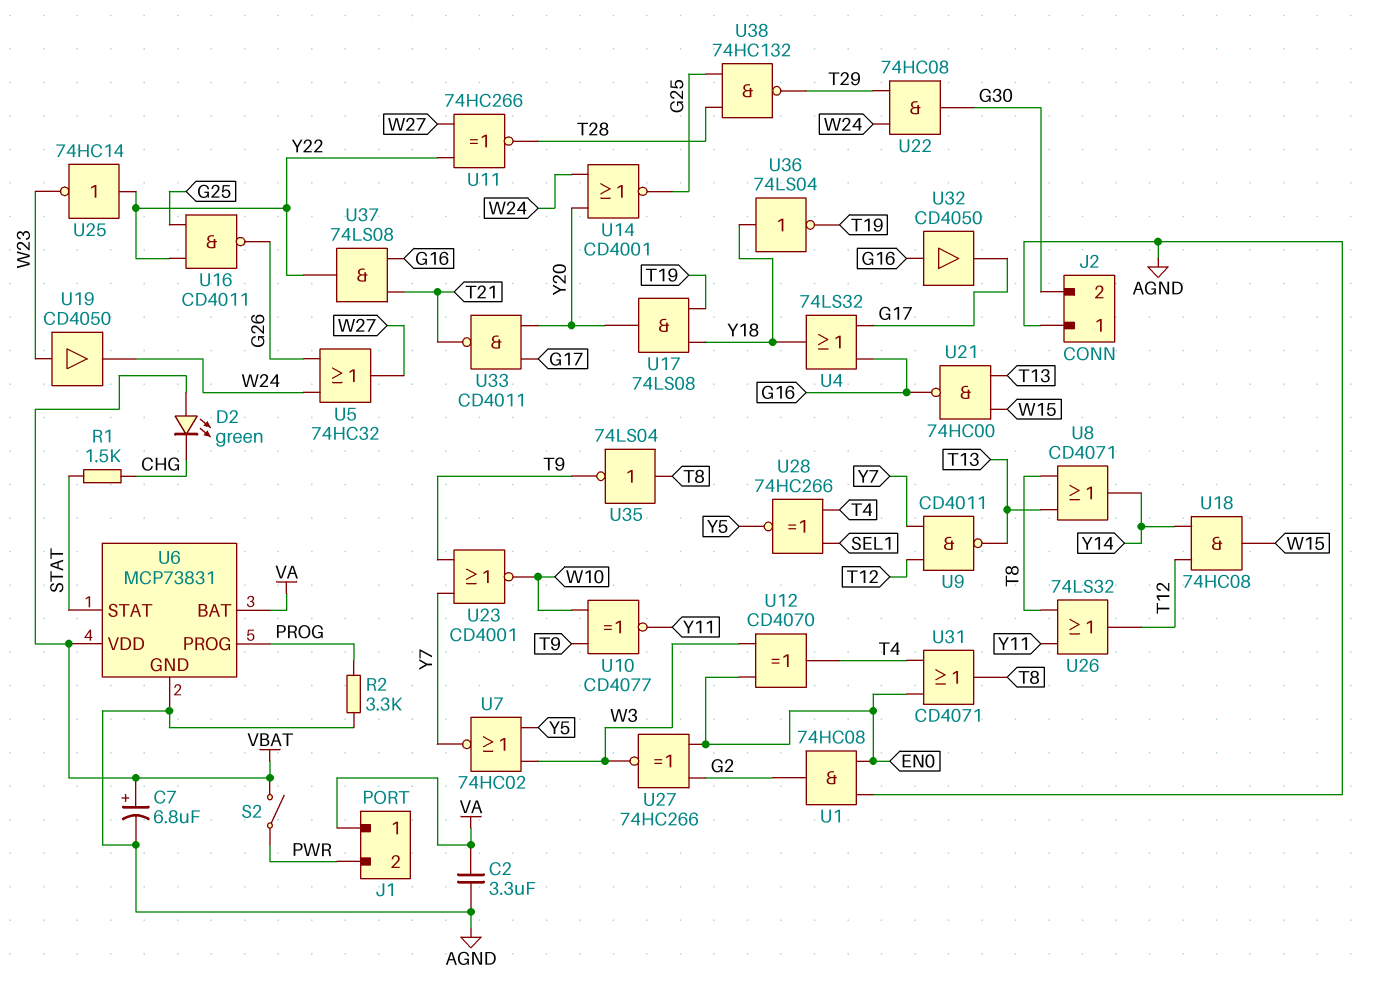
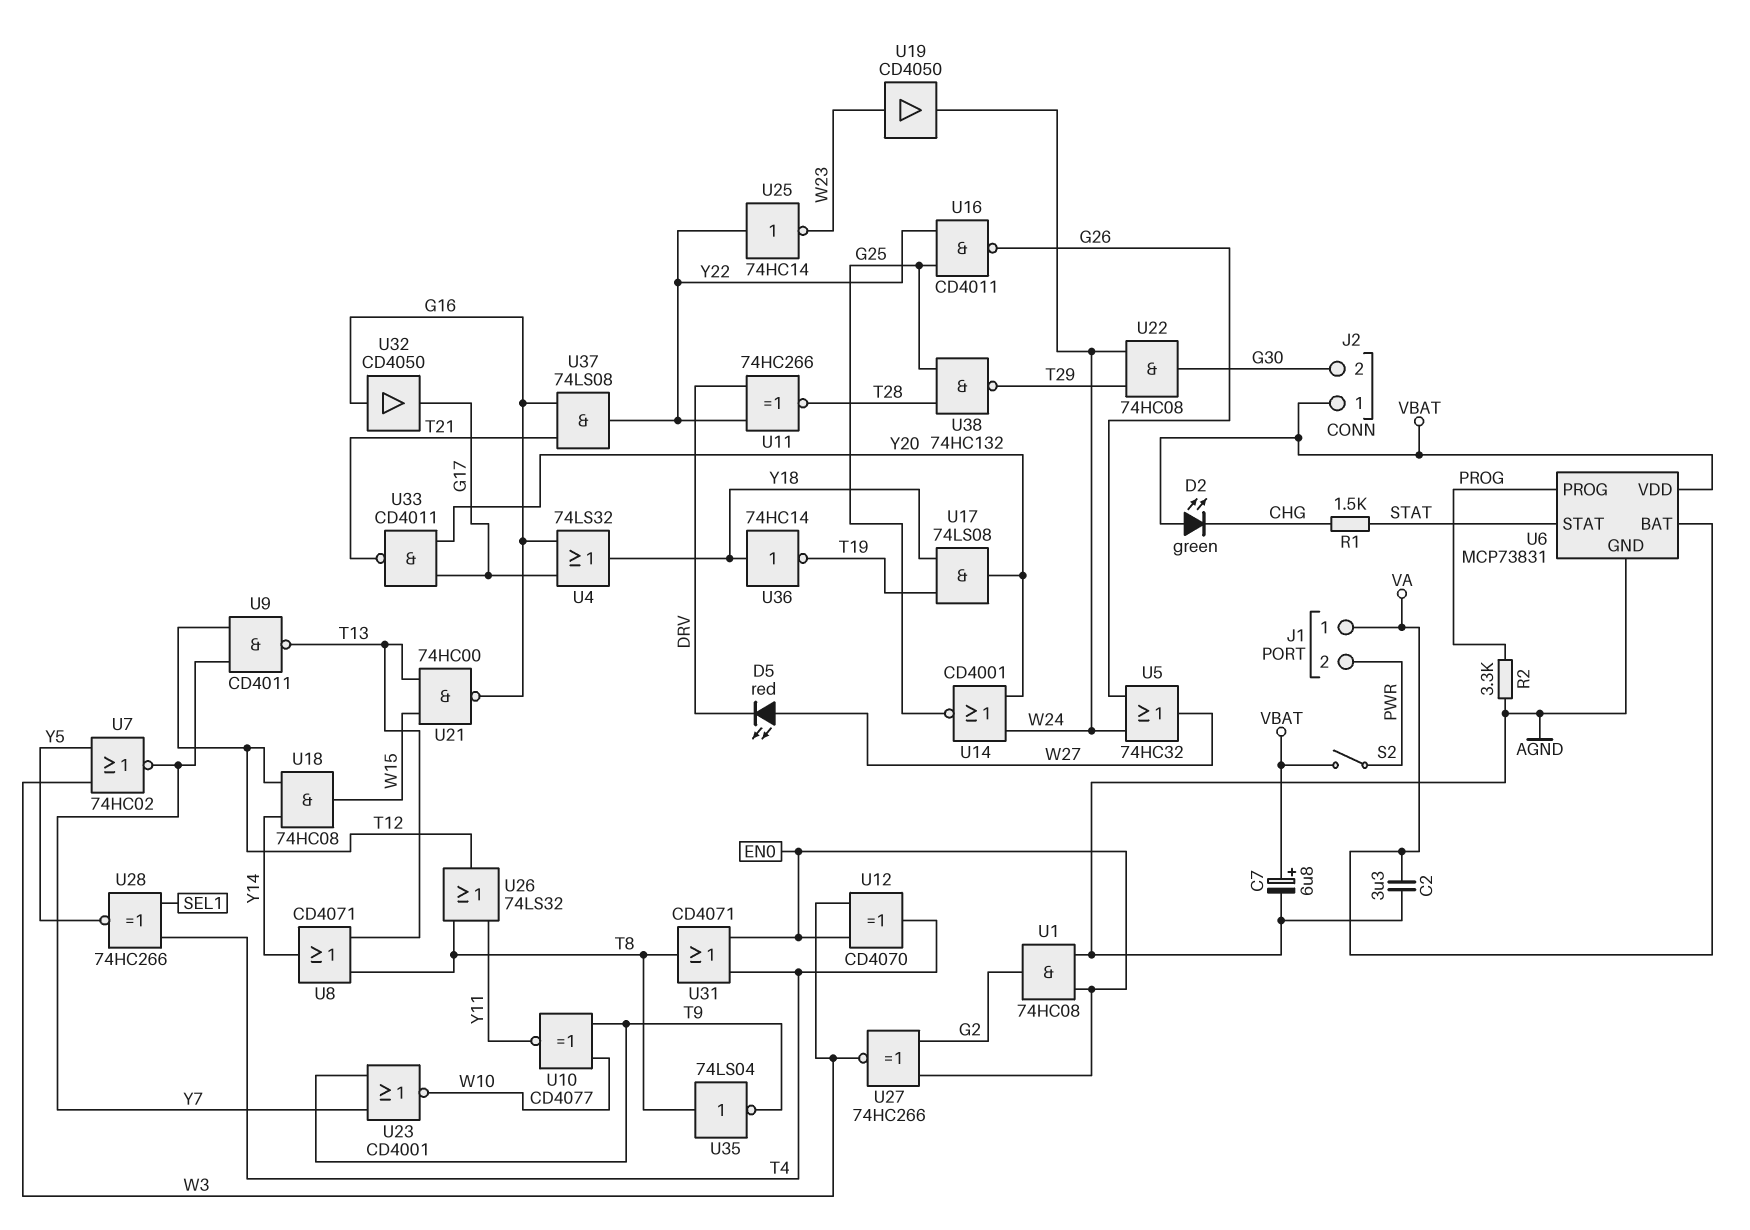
D5: none -> LED red (A W27, K DRV)
J2 pin 1: AGND -> VBAT
U11: XNOR 74HC266 (in W27, in Y22, out T28) -> XNOR 74HC266 (in DRV, in Y22, out T28)
U36: NOT 74LS04 (in Y18, out T19) -> NOT 74HC14 (in Y18, out T19)

